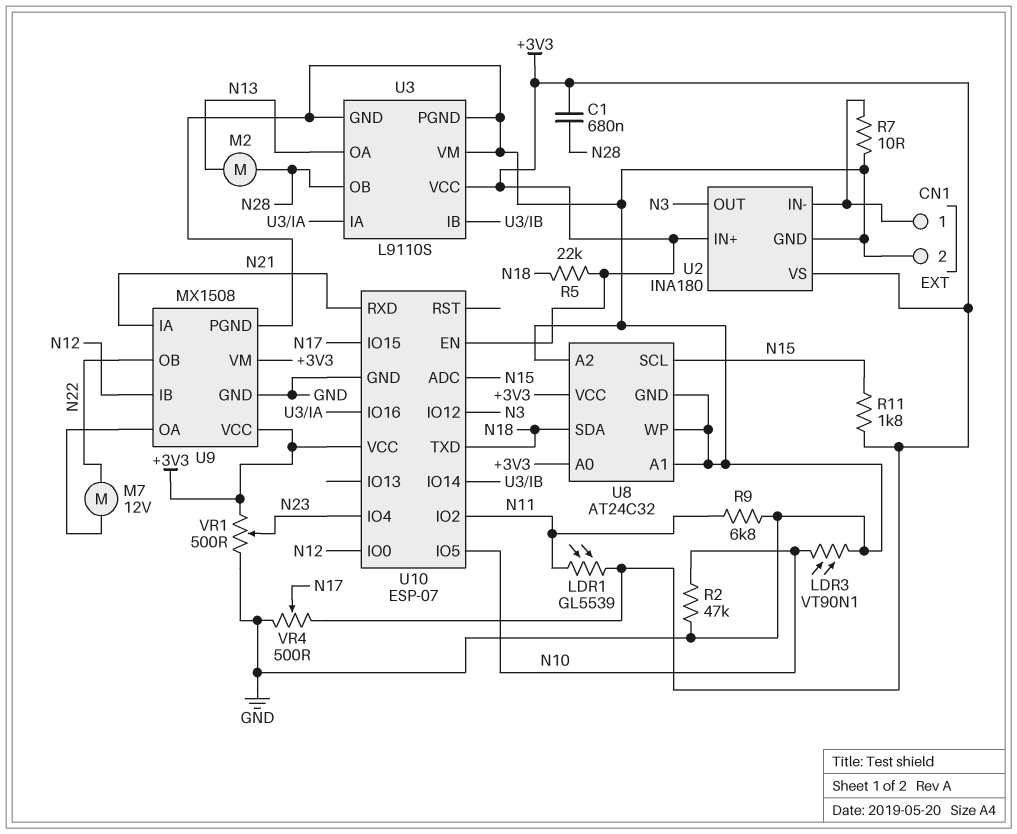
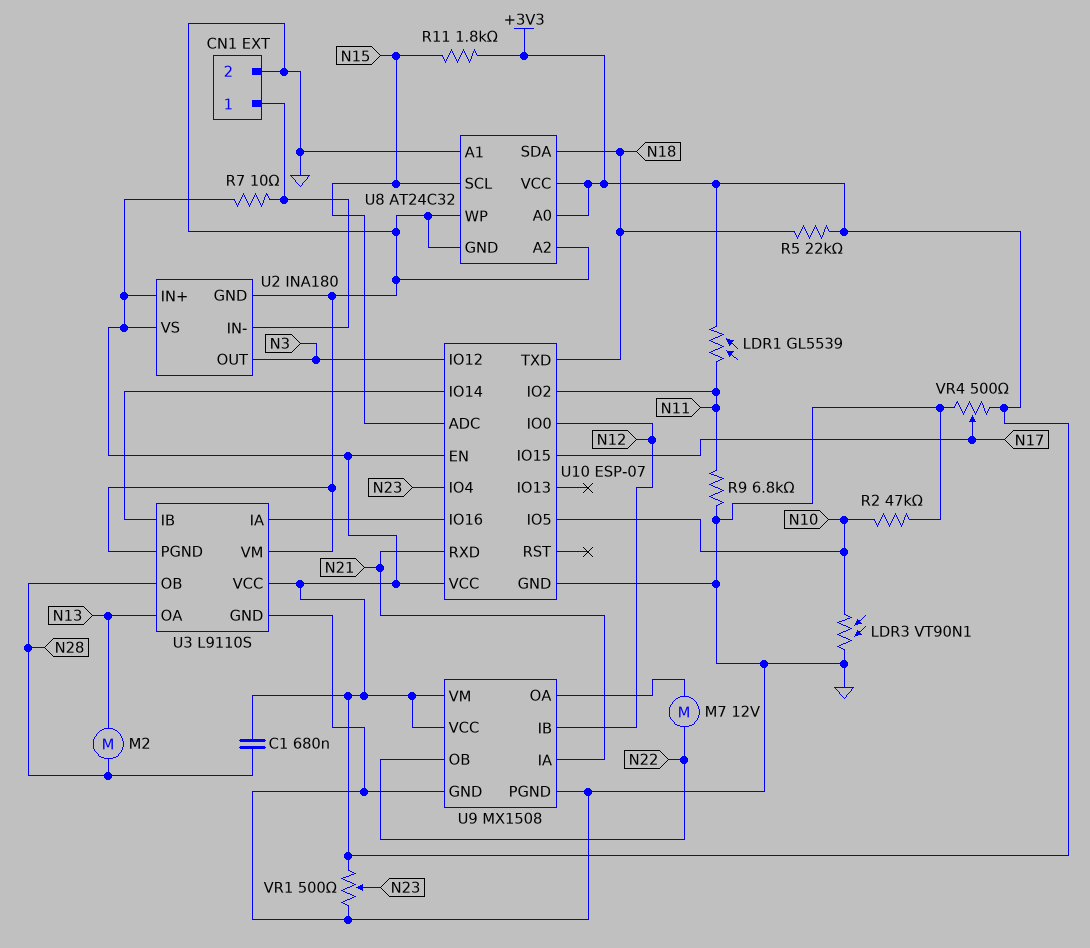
R7: 10 (CN1/1, GND) -> 10 (+3V3, CN1/1)

